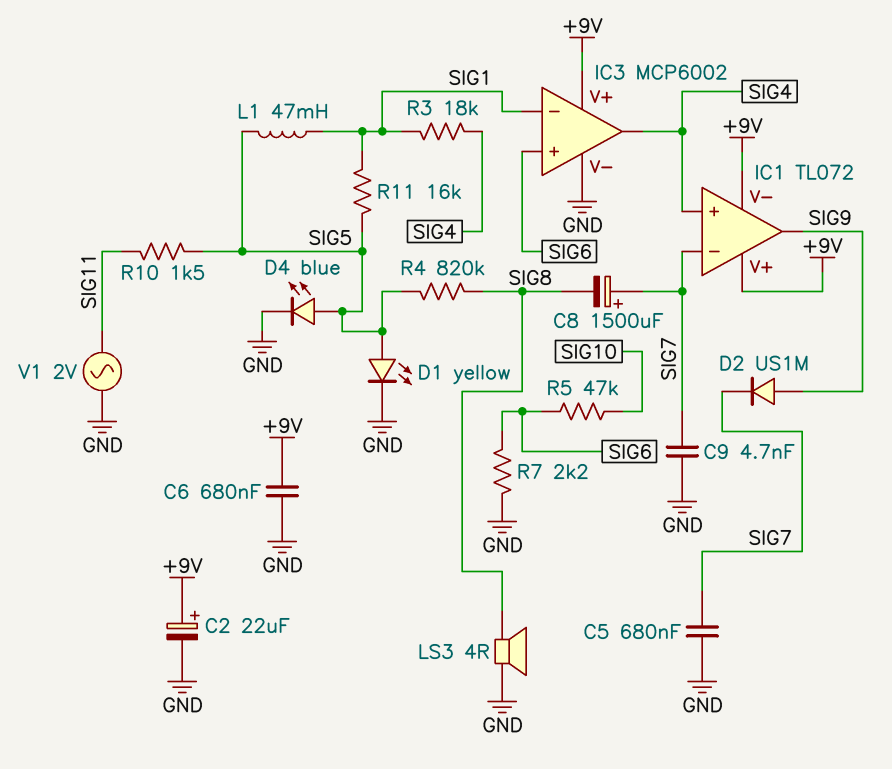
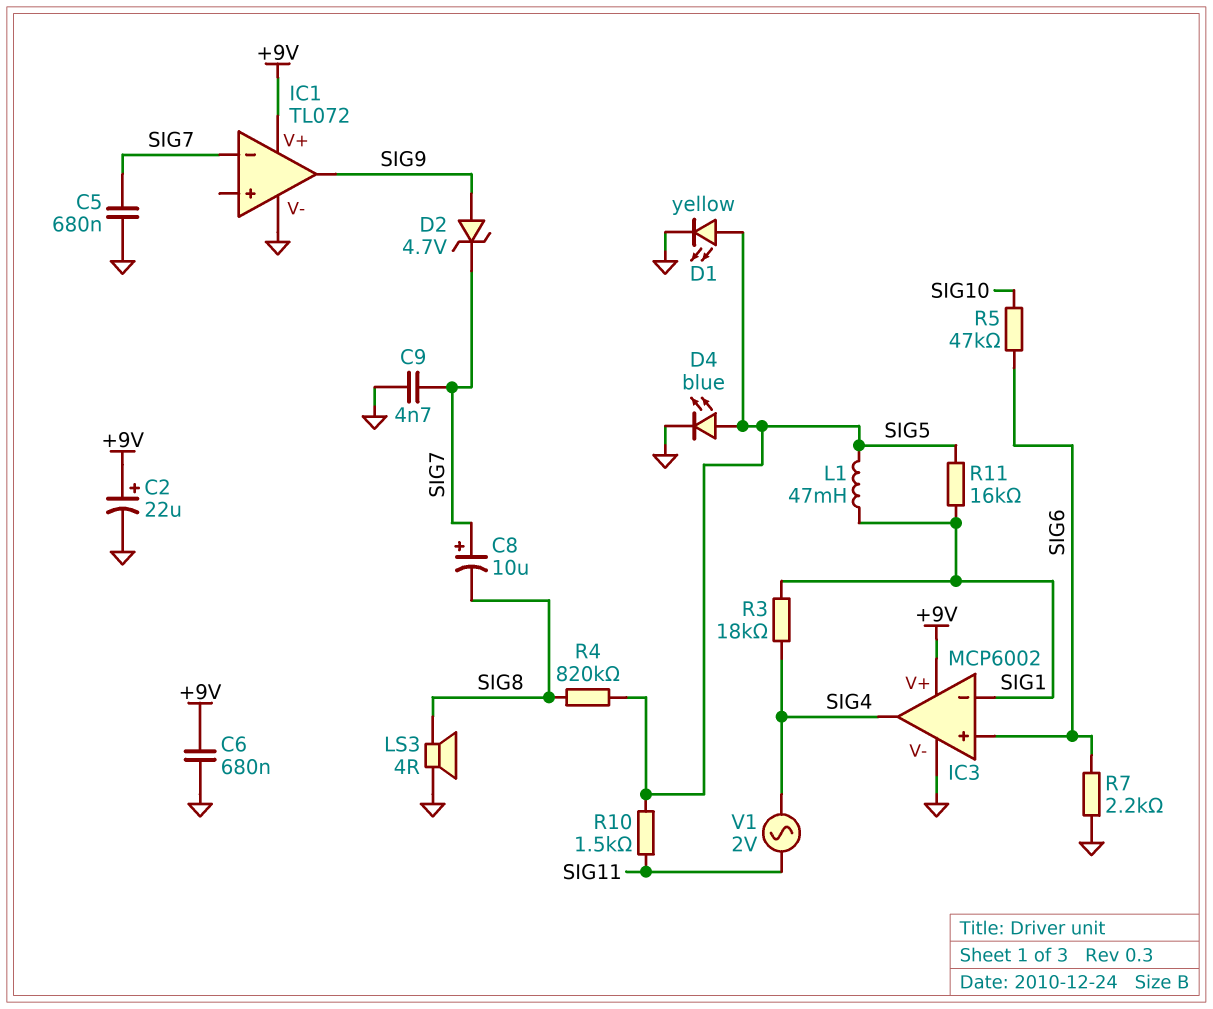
C8: 1500uF (plus SIG7, minus SIG8) -> 10uF (plus SIG7, minus SIG8)
D2: diode US1M (A SIG9, K SIG7) -> zener 4.7V (A SIG9, K SIG7)
IC1 pin V-: +9V -> GND
IC1 pin in+: SIG4 -> none
V1: AC 2V (GND, SIG11) -> AC 2V (SIG4, SIG11)

